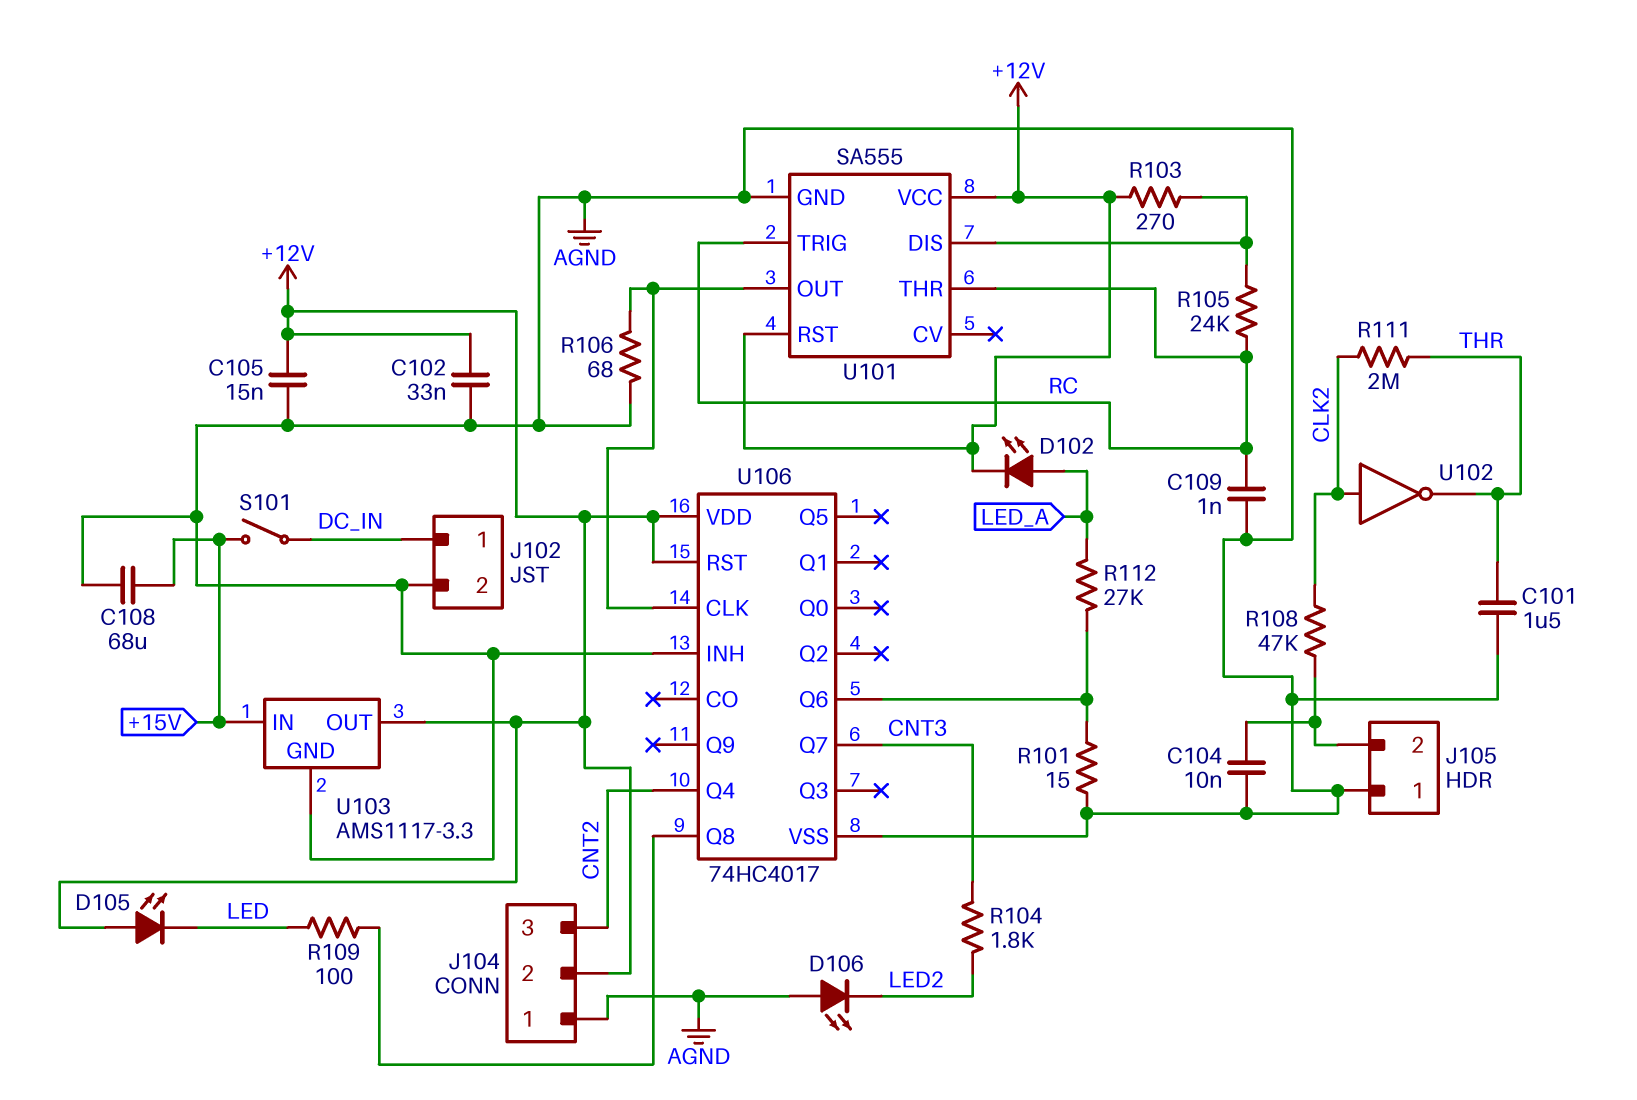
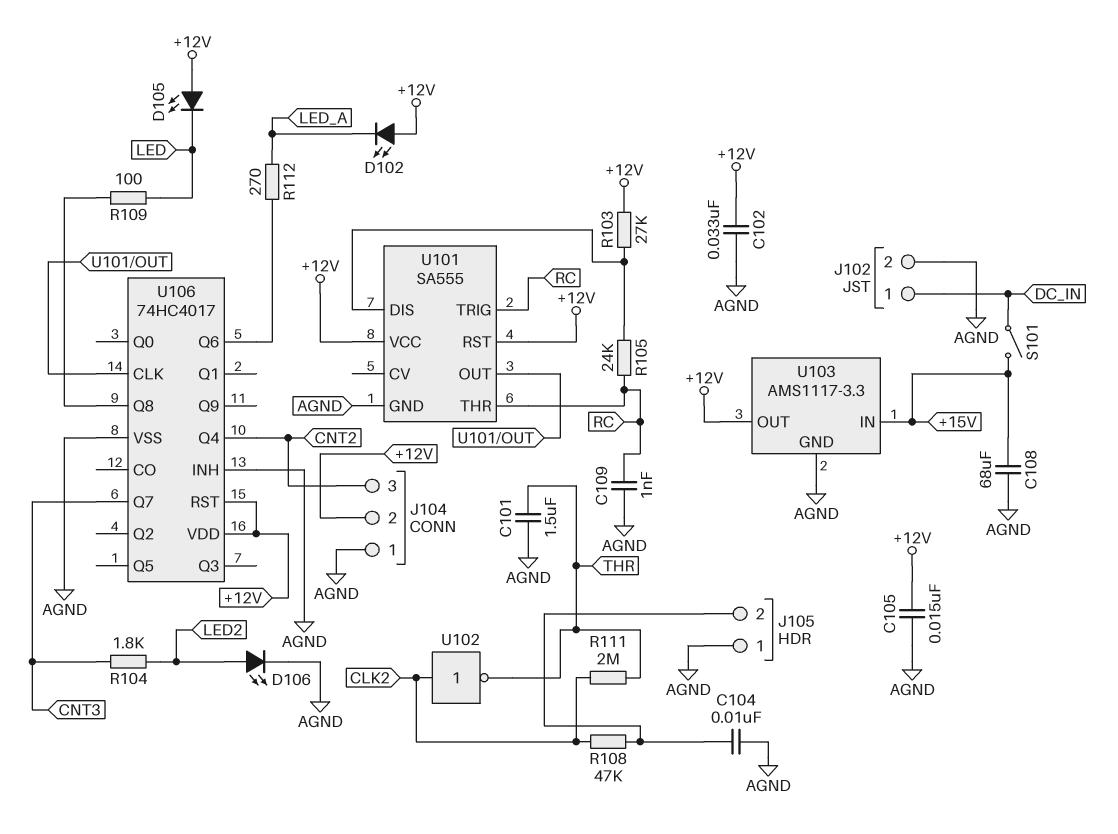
D102: LED (A LED_A, K +12V) -> LED (A +12V, K LED_A)
D106: LED (A AGND, K LED2) -> LED (A LED2, K AGND)
R101: 15 (AGND, U106/Q6) -> none
R103: 270 (+12V, U101/DIS) -> 27k (+12V, U101/DIS)
R106: 68 (AGND, U101/OUT) -> none
R112: 27k (LED_A, U106/Q6) -> 270 (LED_A, U106/Q6)

